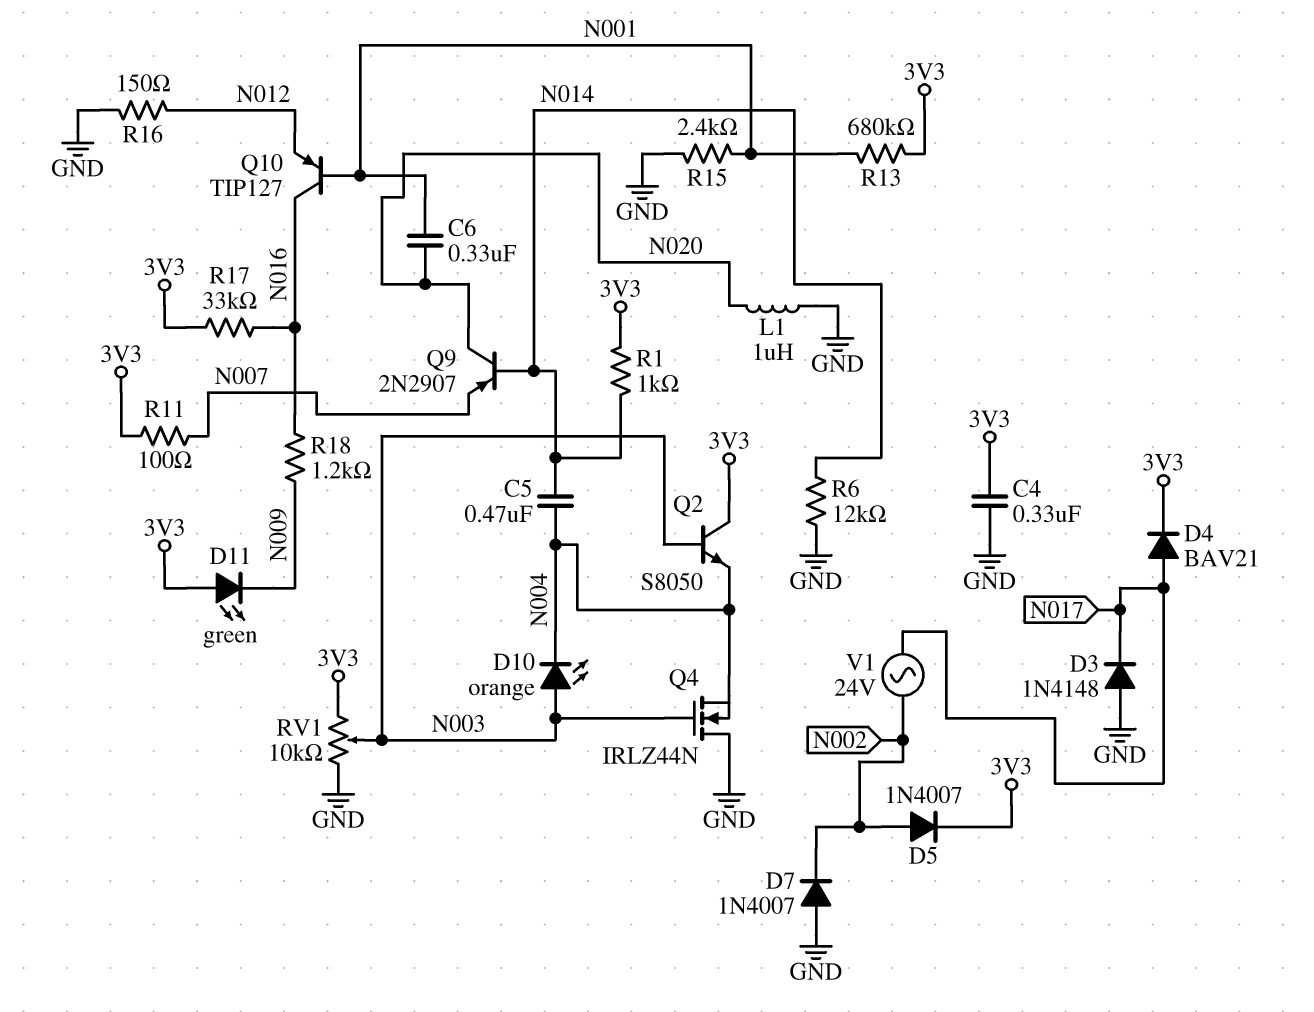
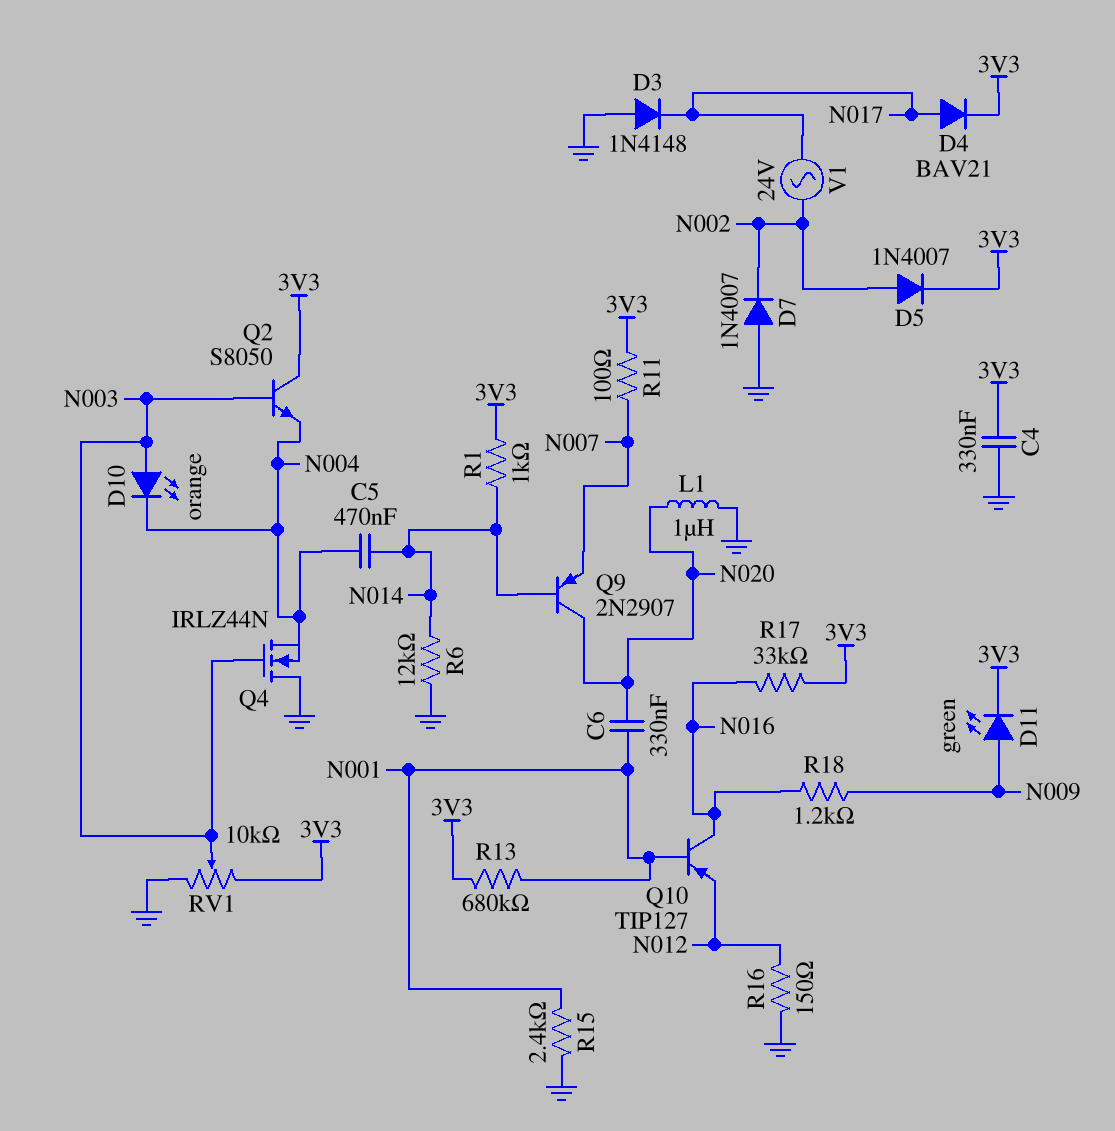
D11: LED green (A 3V3, K N009) -> LED green (A N009, K 3V3)

